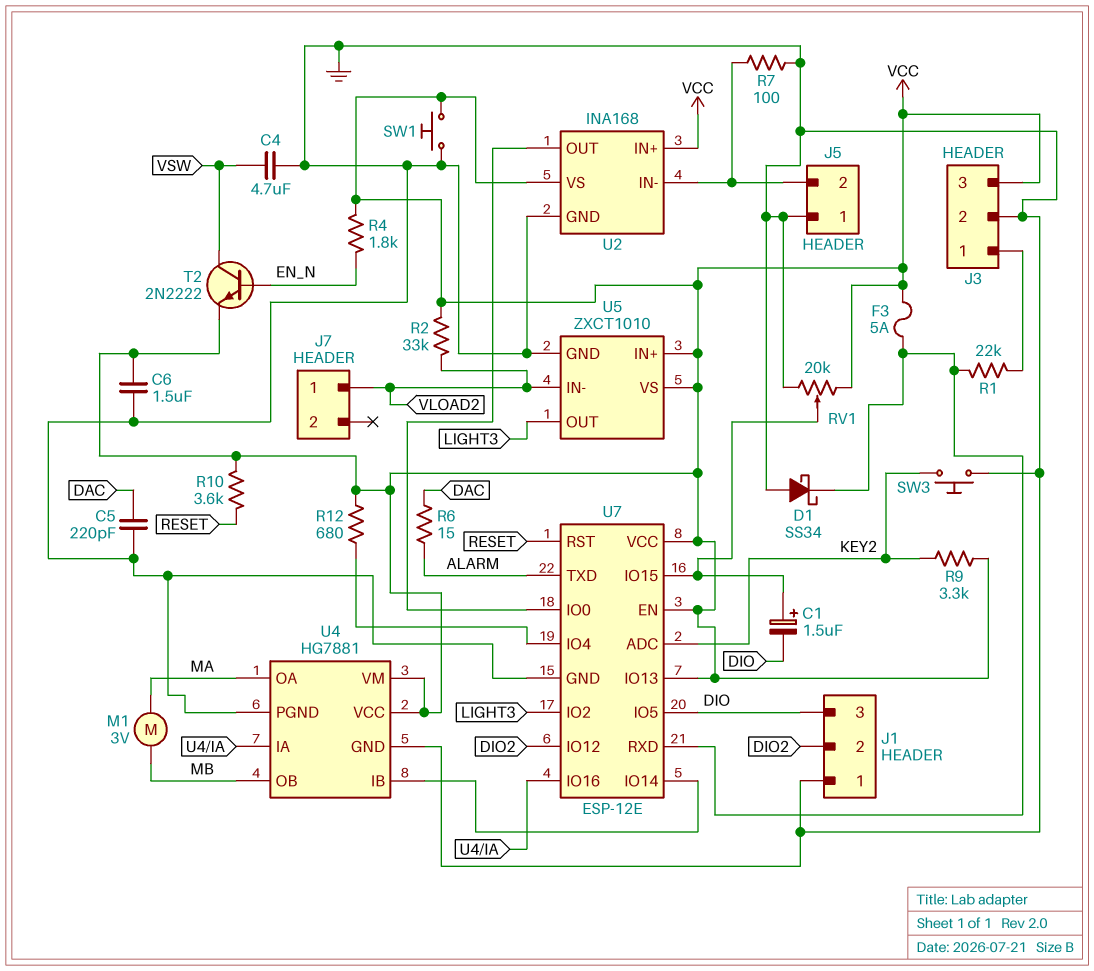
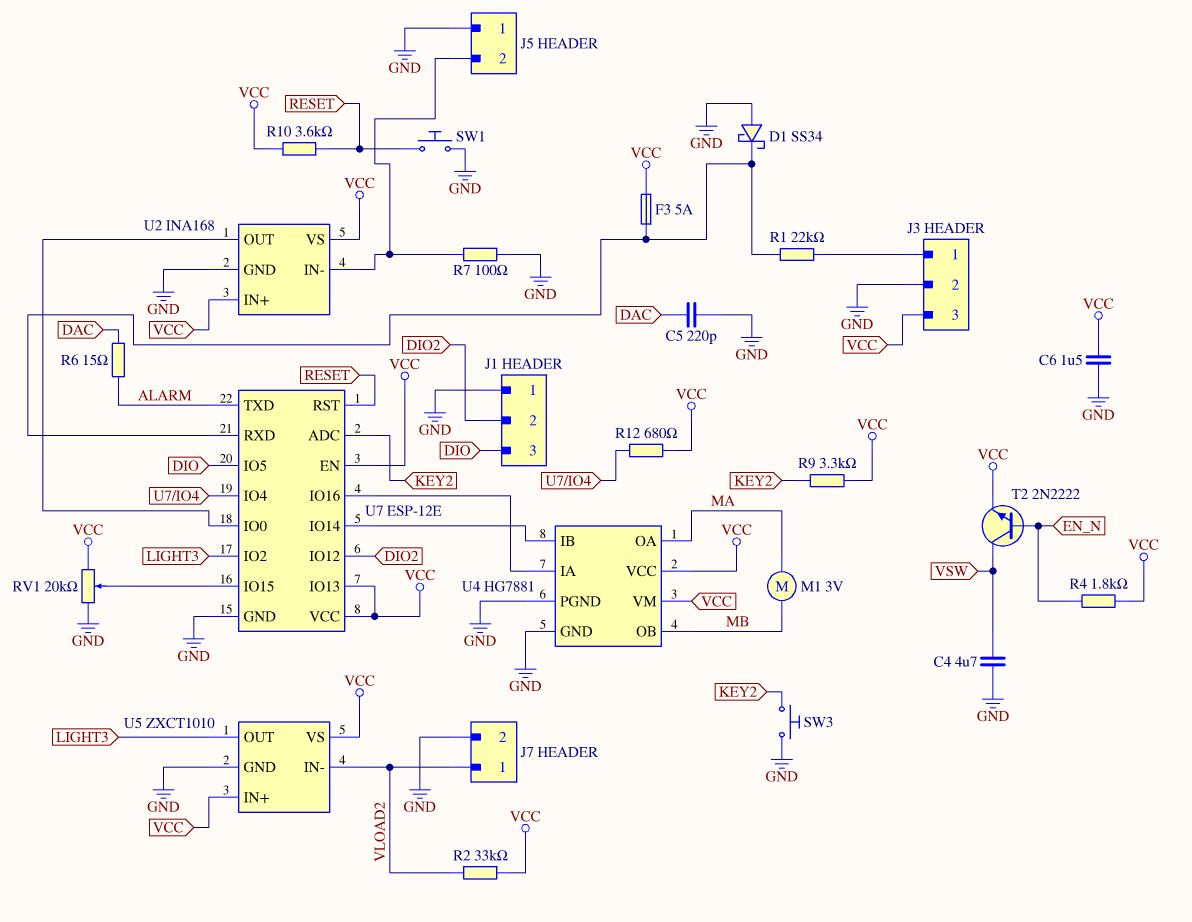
C1: 1.5uF (plus U7/IO15, minus DIO) -> none
J7 pin 2: none -> GND
SW1: button (GND, VCC) -> button (GND, RESET)

